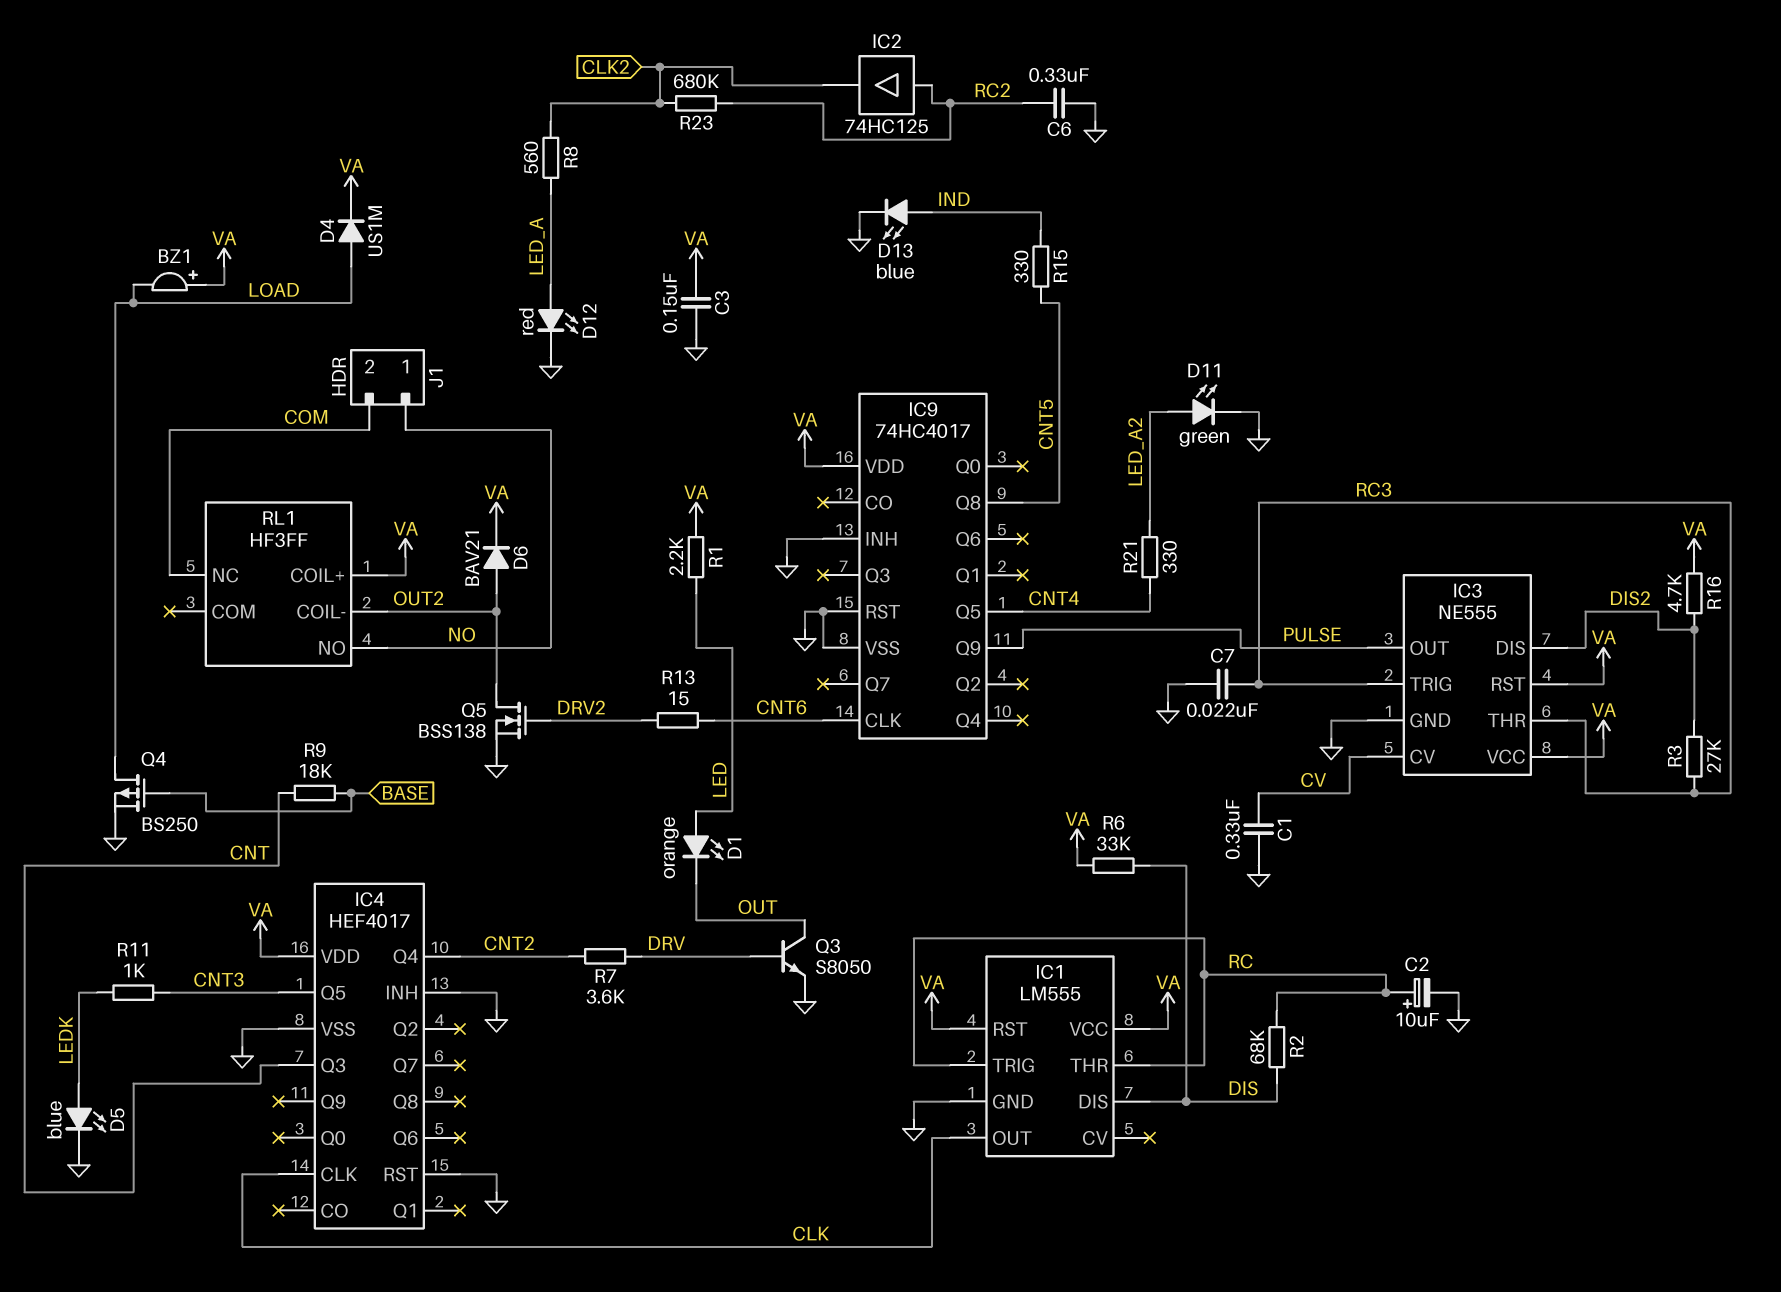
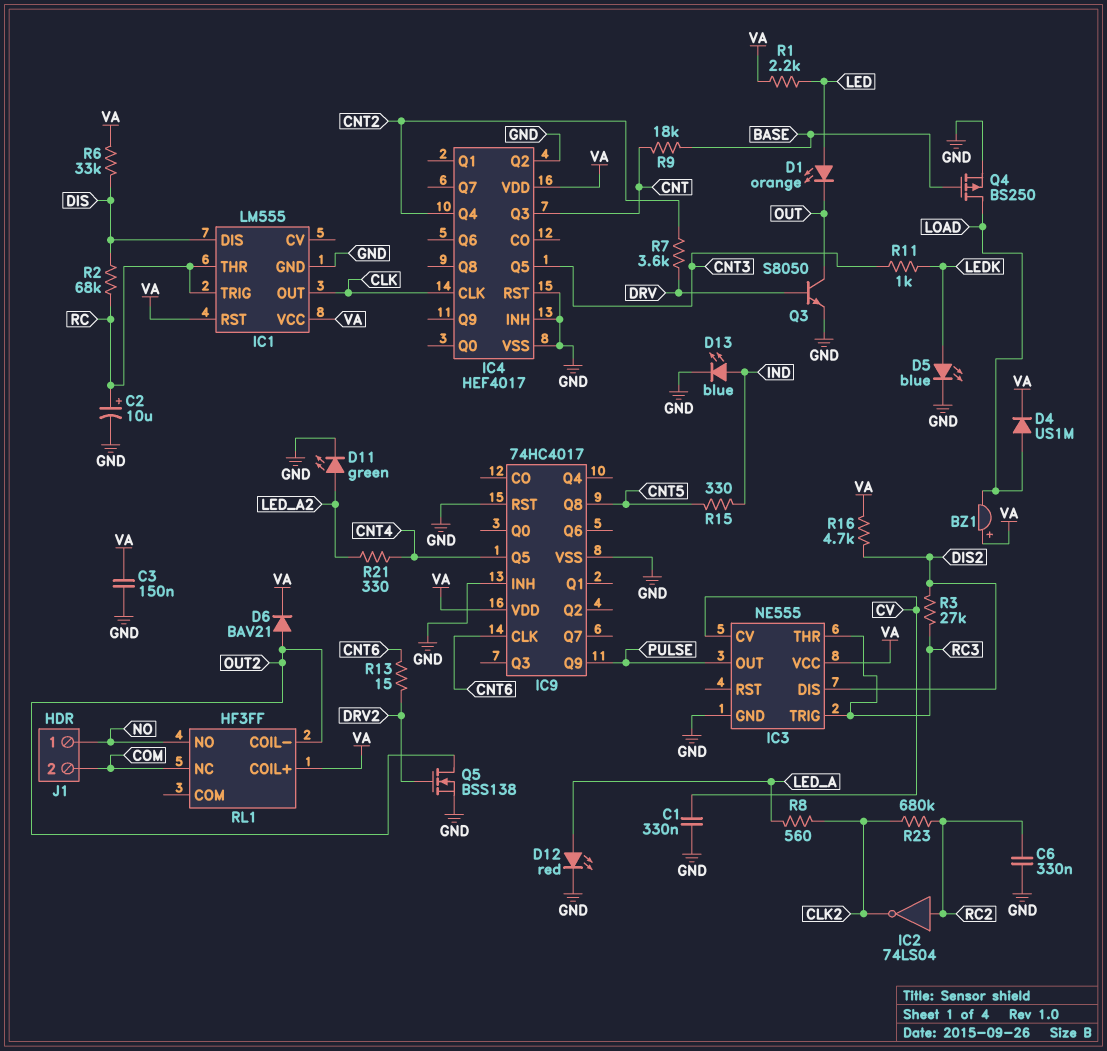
C7: 22nF (GND, RC3) -> none
IC2: buffer 74HC125 (in RC2, out CLK2) -> NOT 74LS04 (in RC2, out CLK2)
IC3 pin RST: VA -> none
IC4 pin Q2: none -> GND

